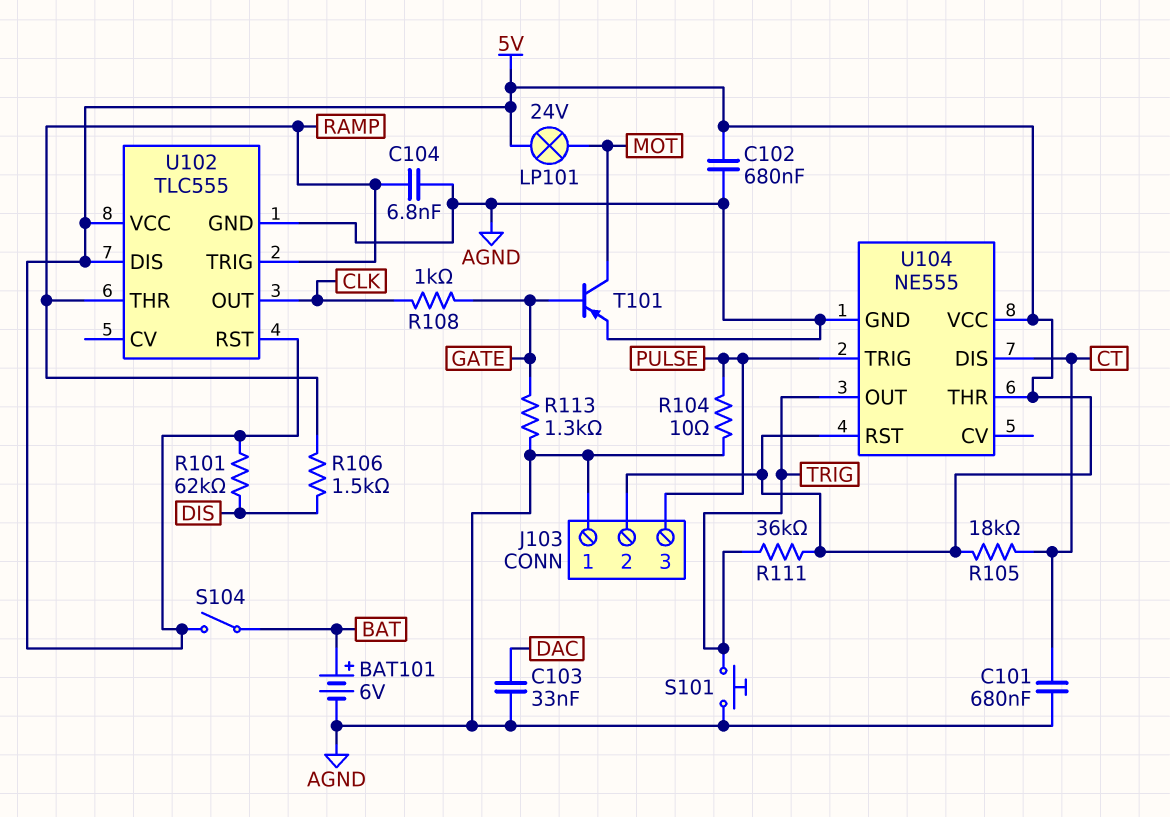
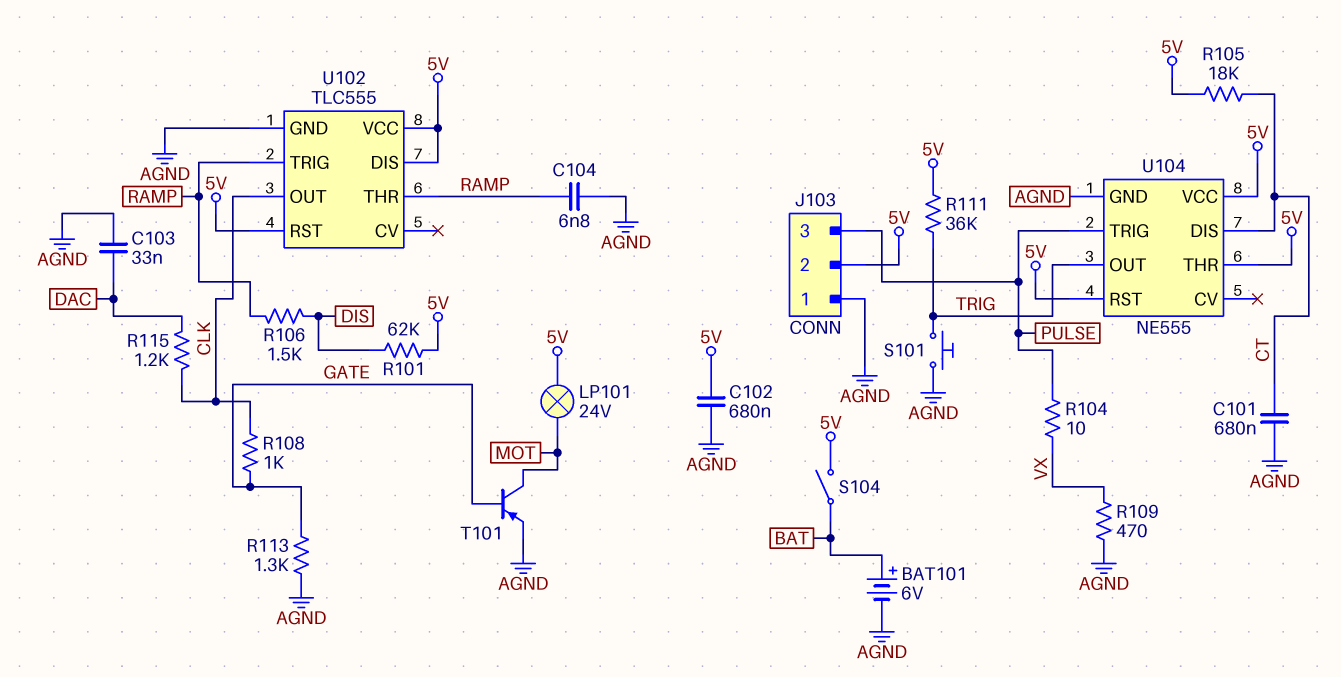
R104: 10 (AGND, PULSE) -> 10 (PULSE, VX)
R109: none -> 470 (AGND, VX)
R115: none -> 1.2k (CLK, DAC)

